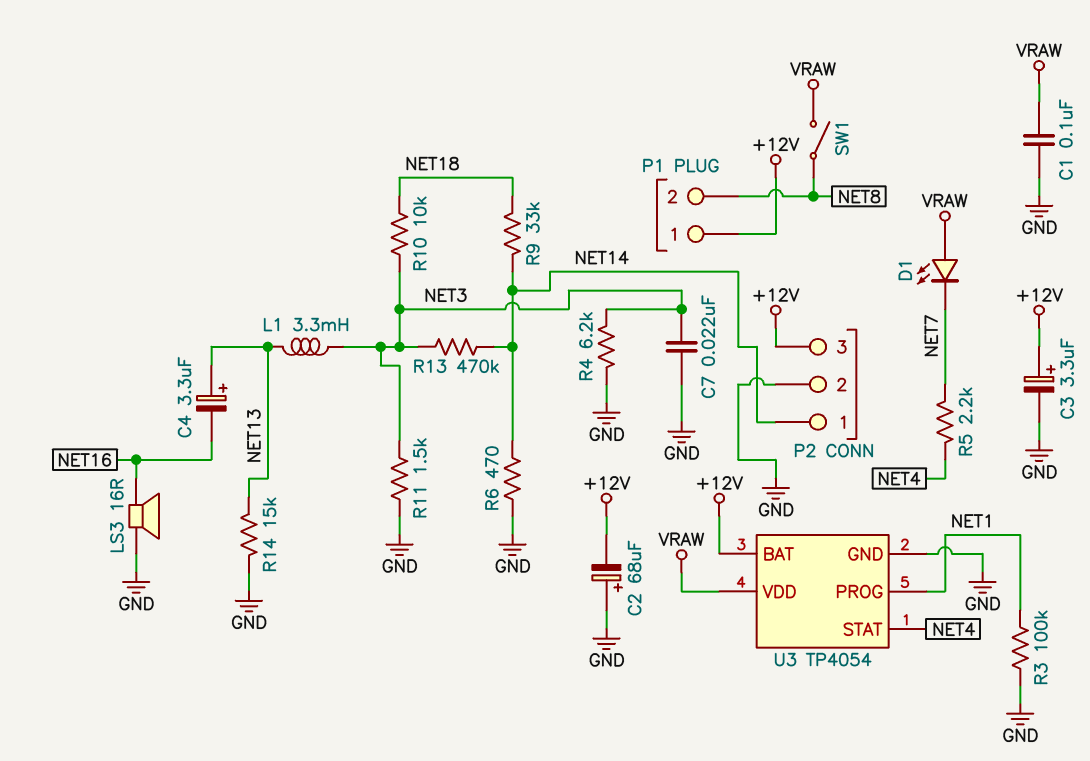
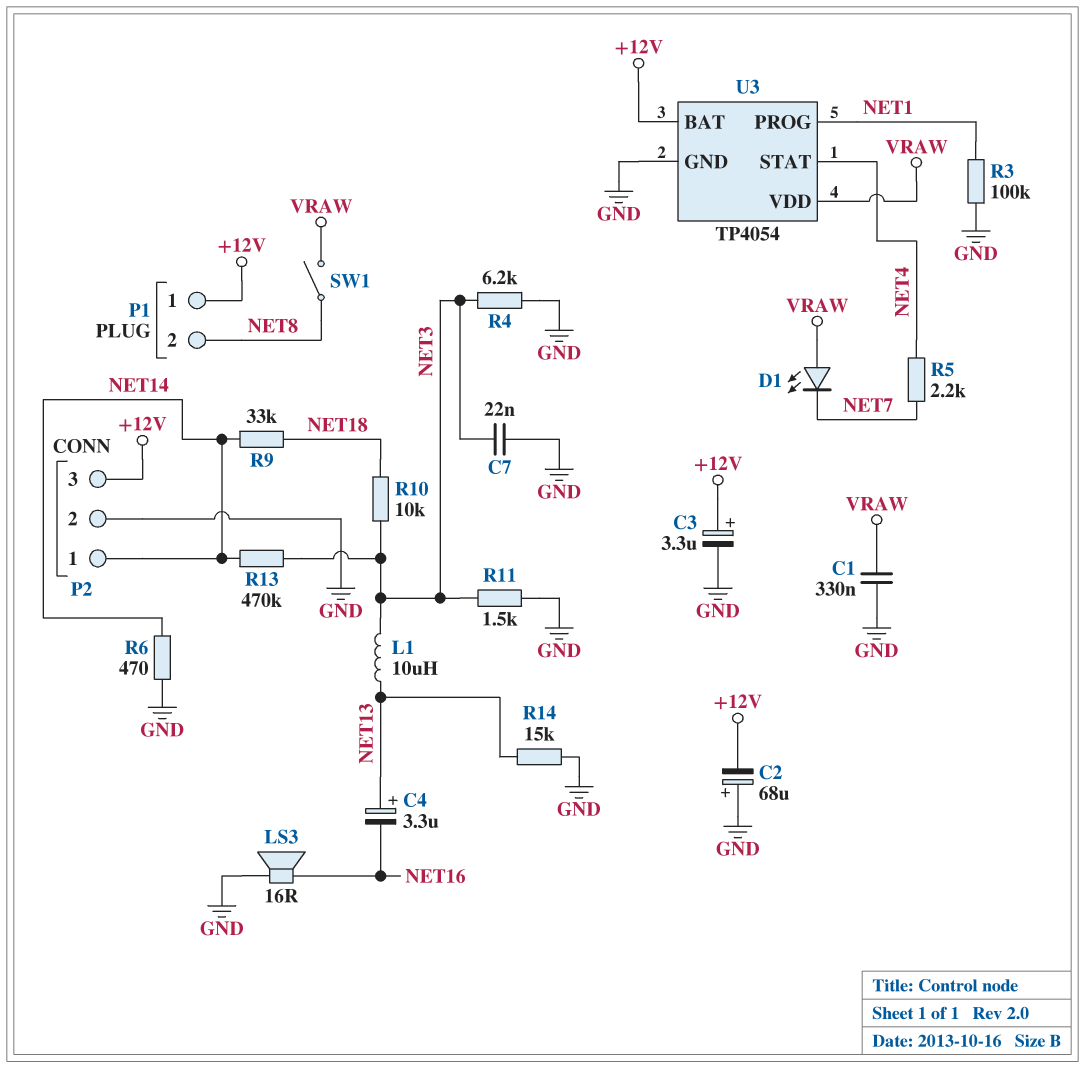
C1: 100nF (GND, VRAW) -> 330nF (GND, VRAW)
L1: 3.3mH (NET3, NET13) -> 10uH (NET3, NET13)

